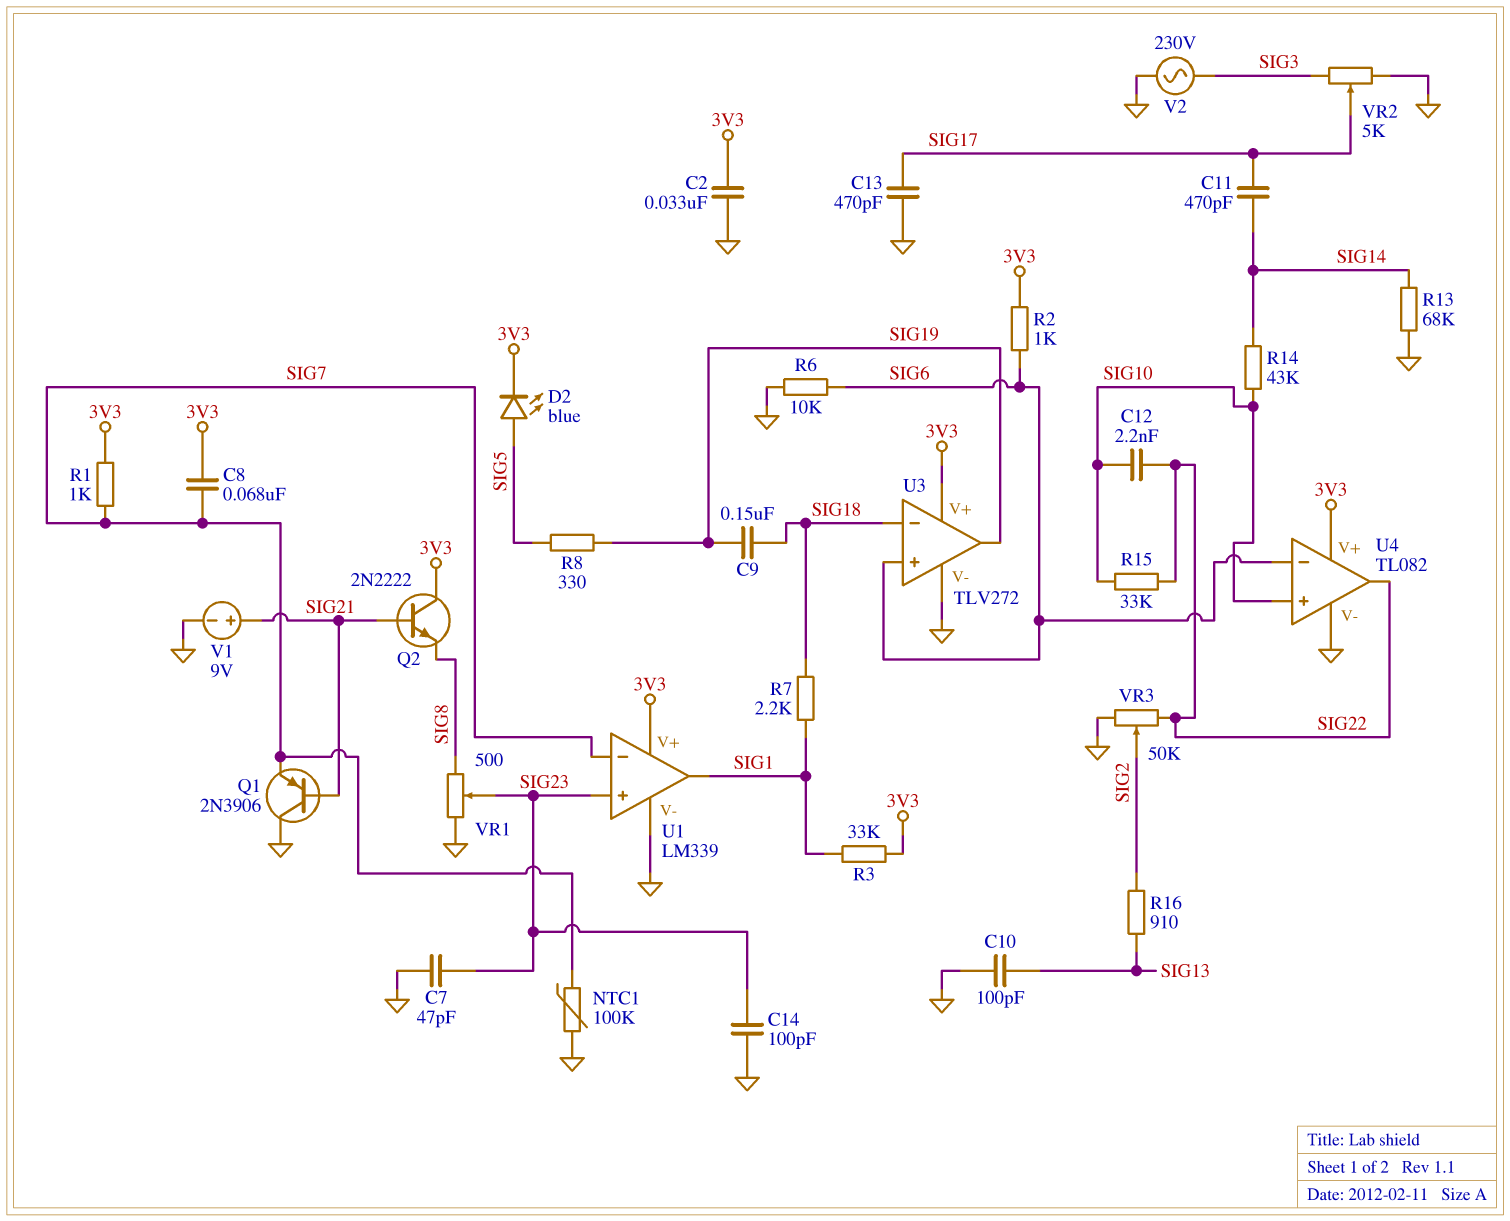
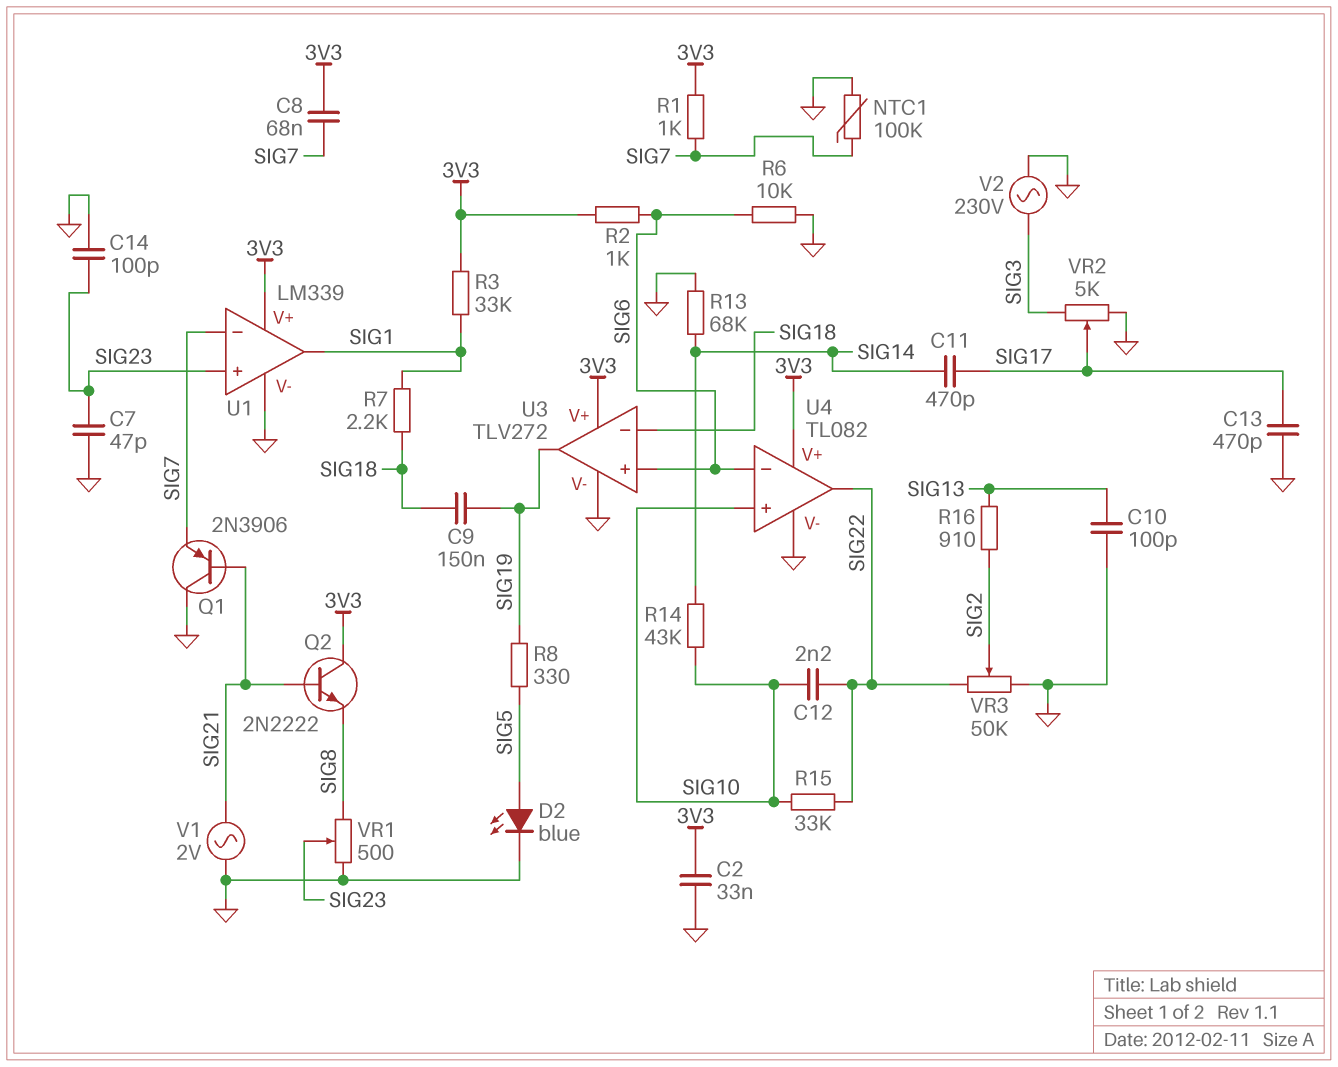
D2: LED blue (A SIG5, K 3V3) -> LED blue (A SIG5, K GND)
V1: 9V (plus SIG21, minus GND) -> AC 2V (GND, SIG21)

